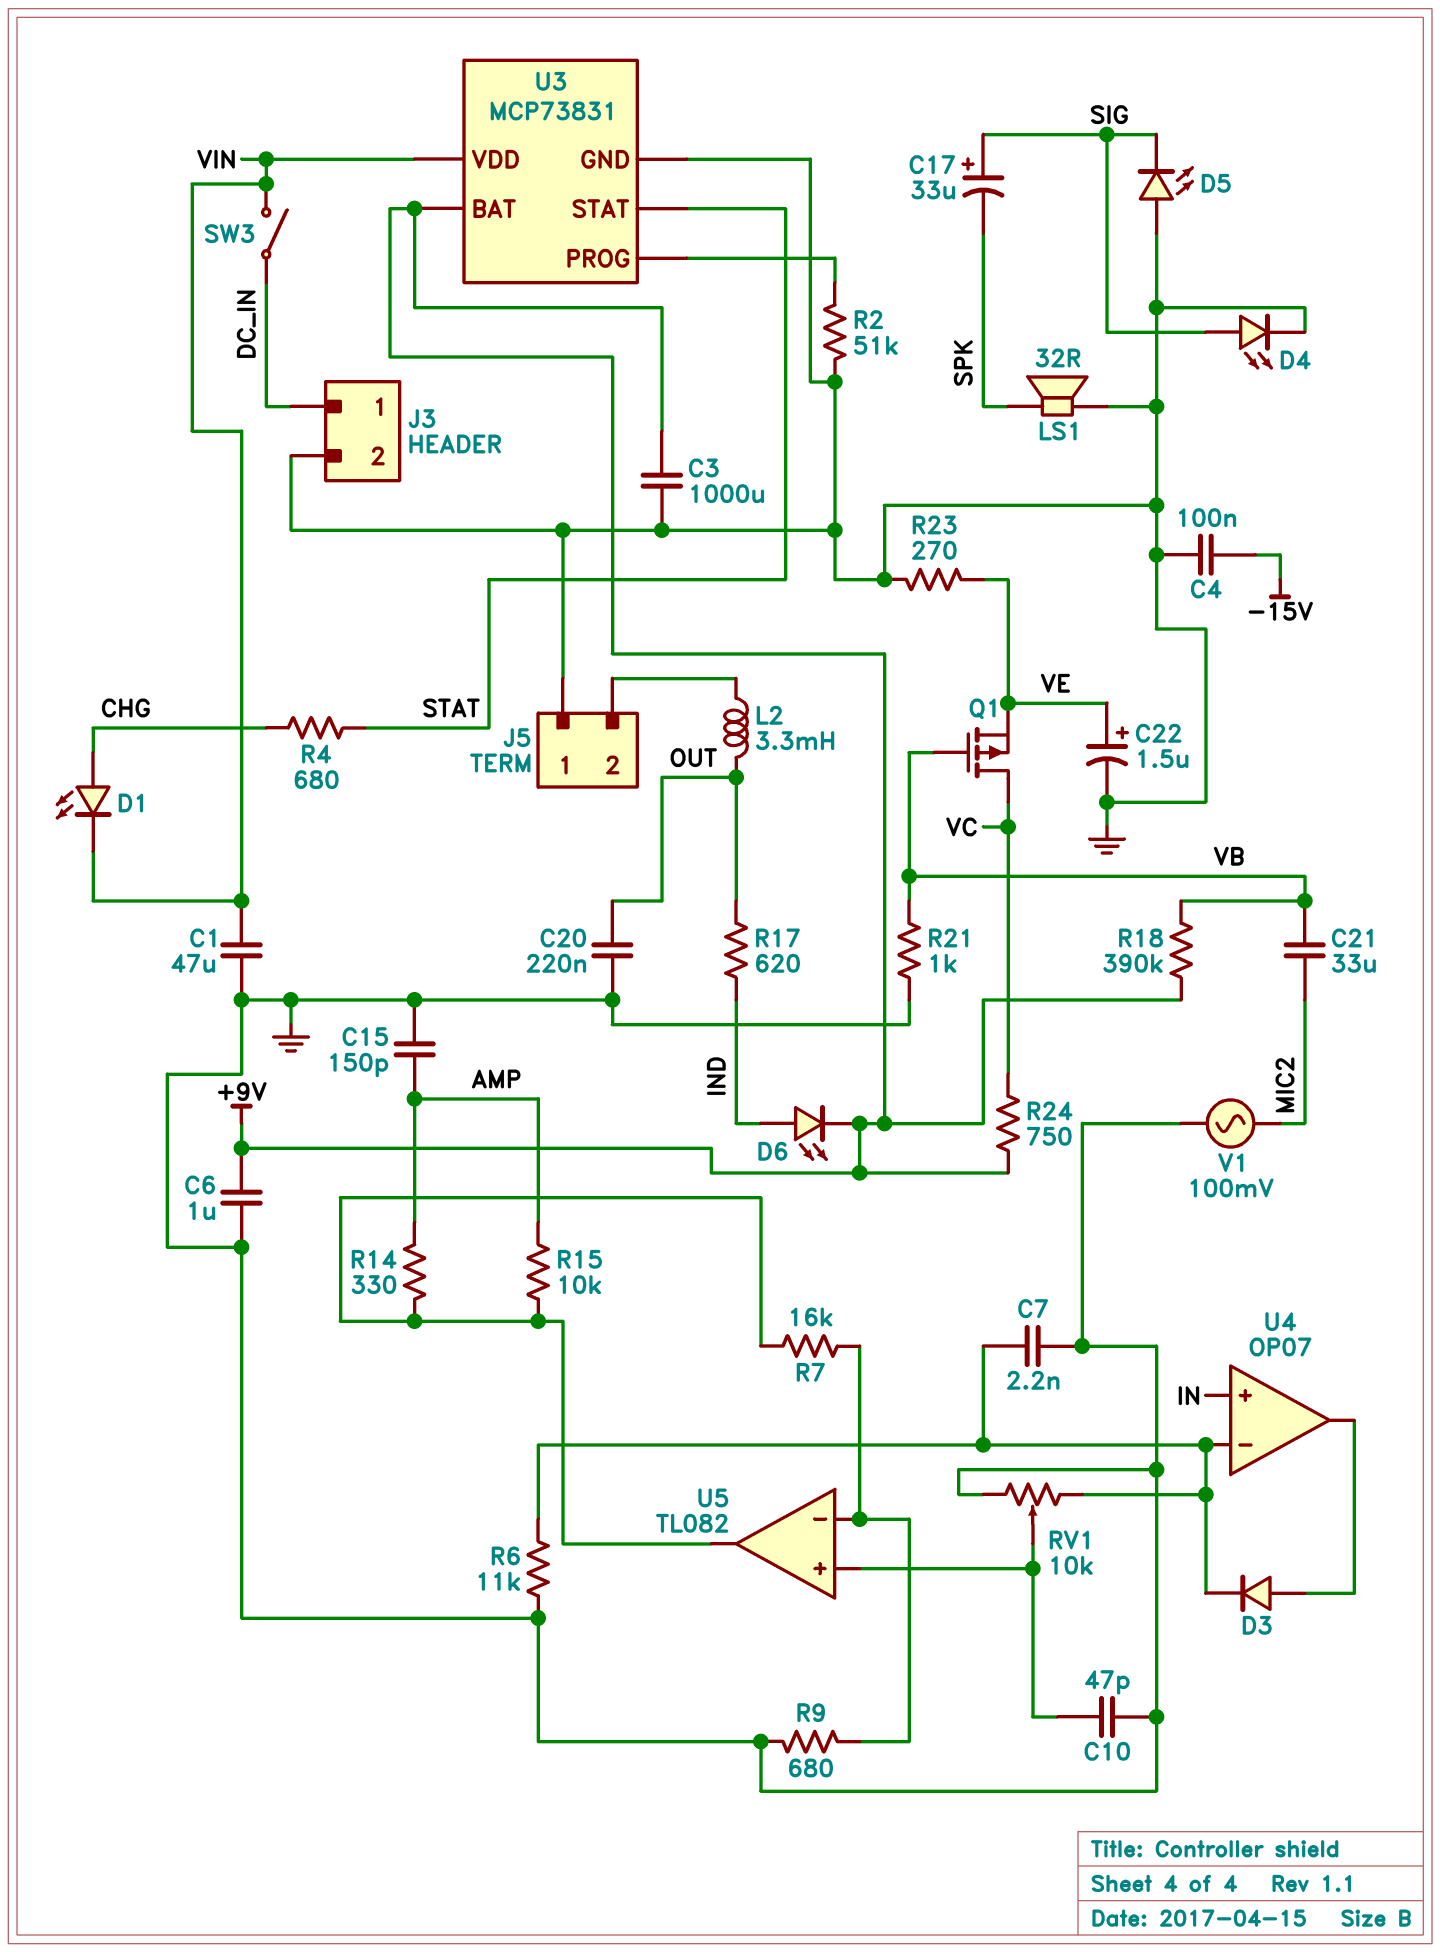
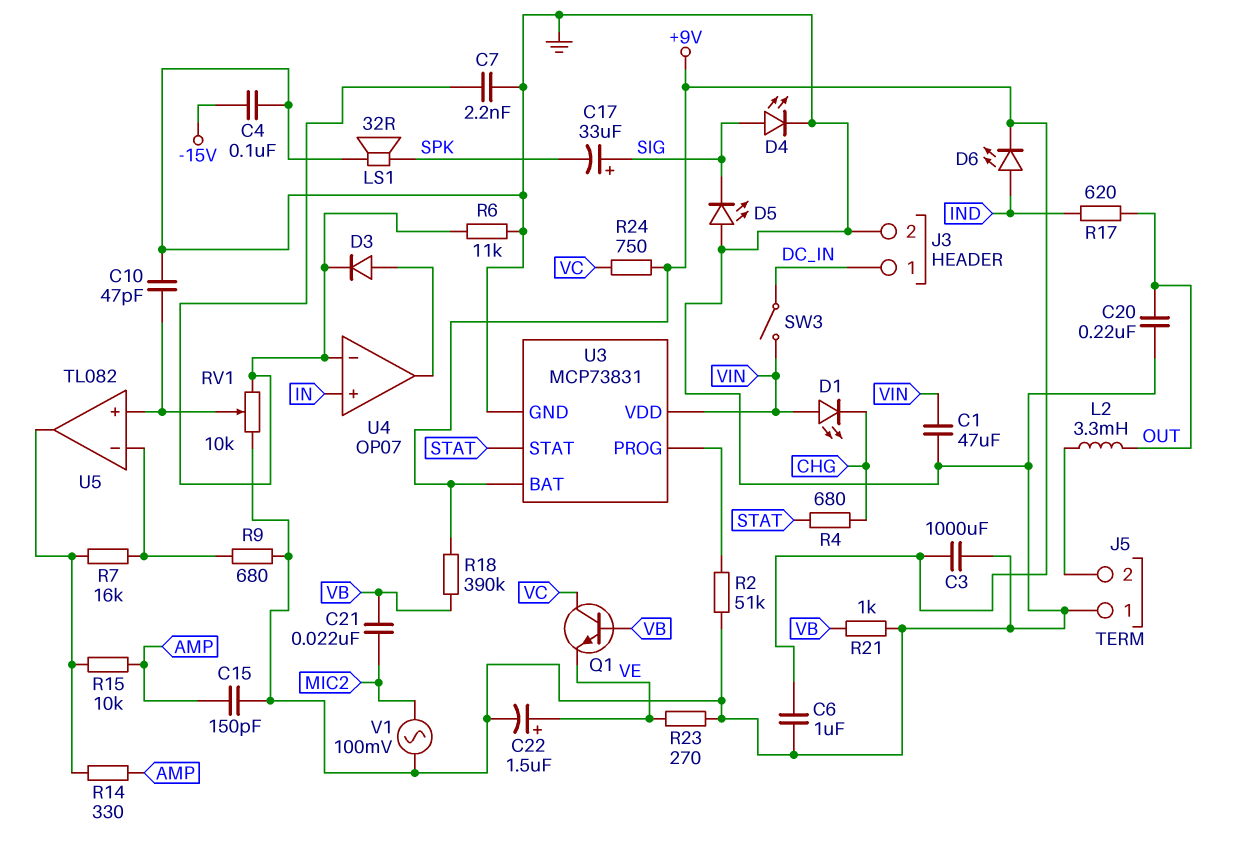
C21: 33uF (MIC2, VB) -> 22nF (MIC2, VB)
D1: LED (A CHG, K VIN) -> LED (A VIN, K CHG)
Q1: PMOS (G VB, D VC, S VE) -> NPN (B VB, C VC, E VE)

